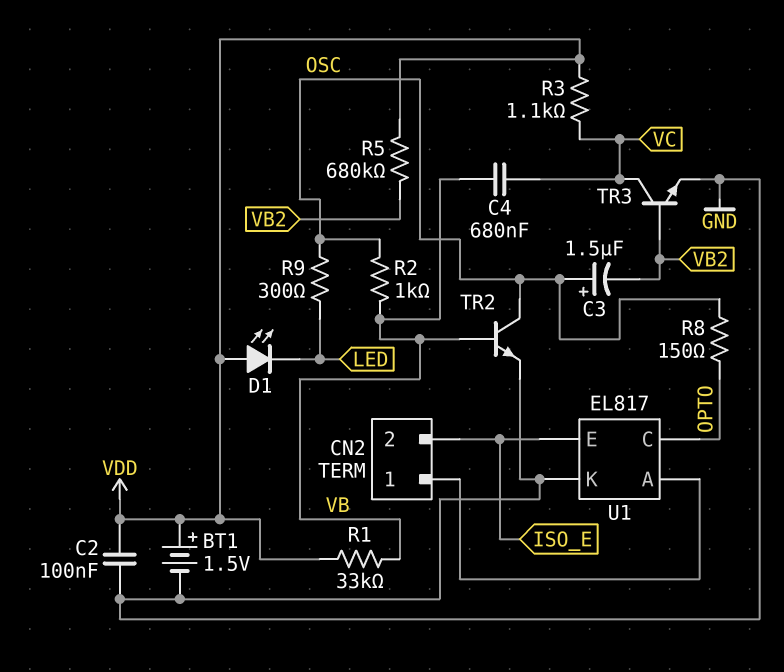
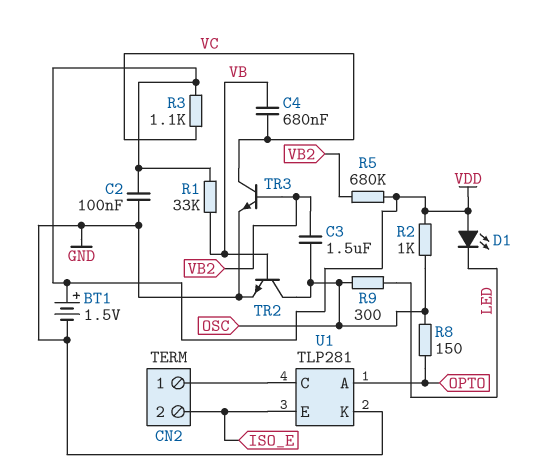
C3: 1.5uF (plus OSC, minus VB2) -> 1.5uF (OSC, VB2)
R2: 1k (OSC, VB) -> 1k (OSC, VDD)
U1: EL817 -> TLP281
U1 pin A: CN2/1 -> OPTO
U1 pin C: OPTO -> CN2/1

